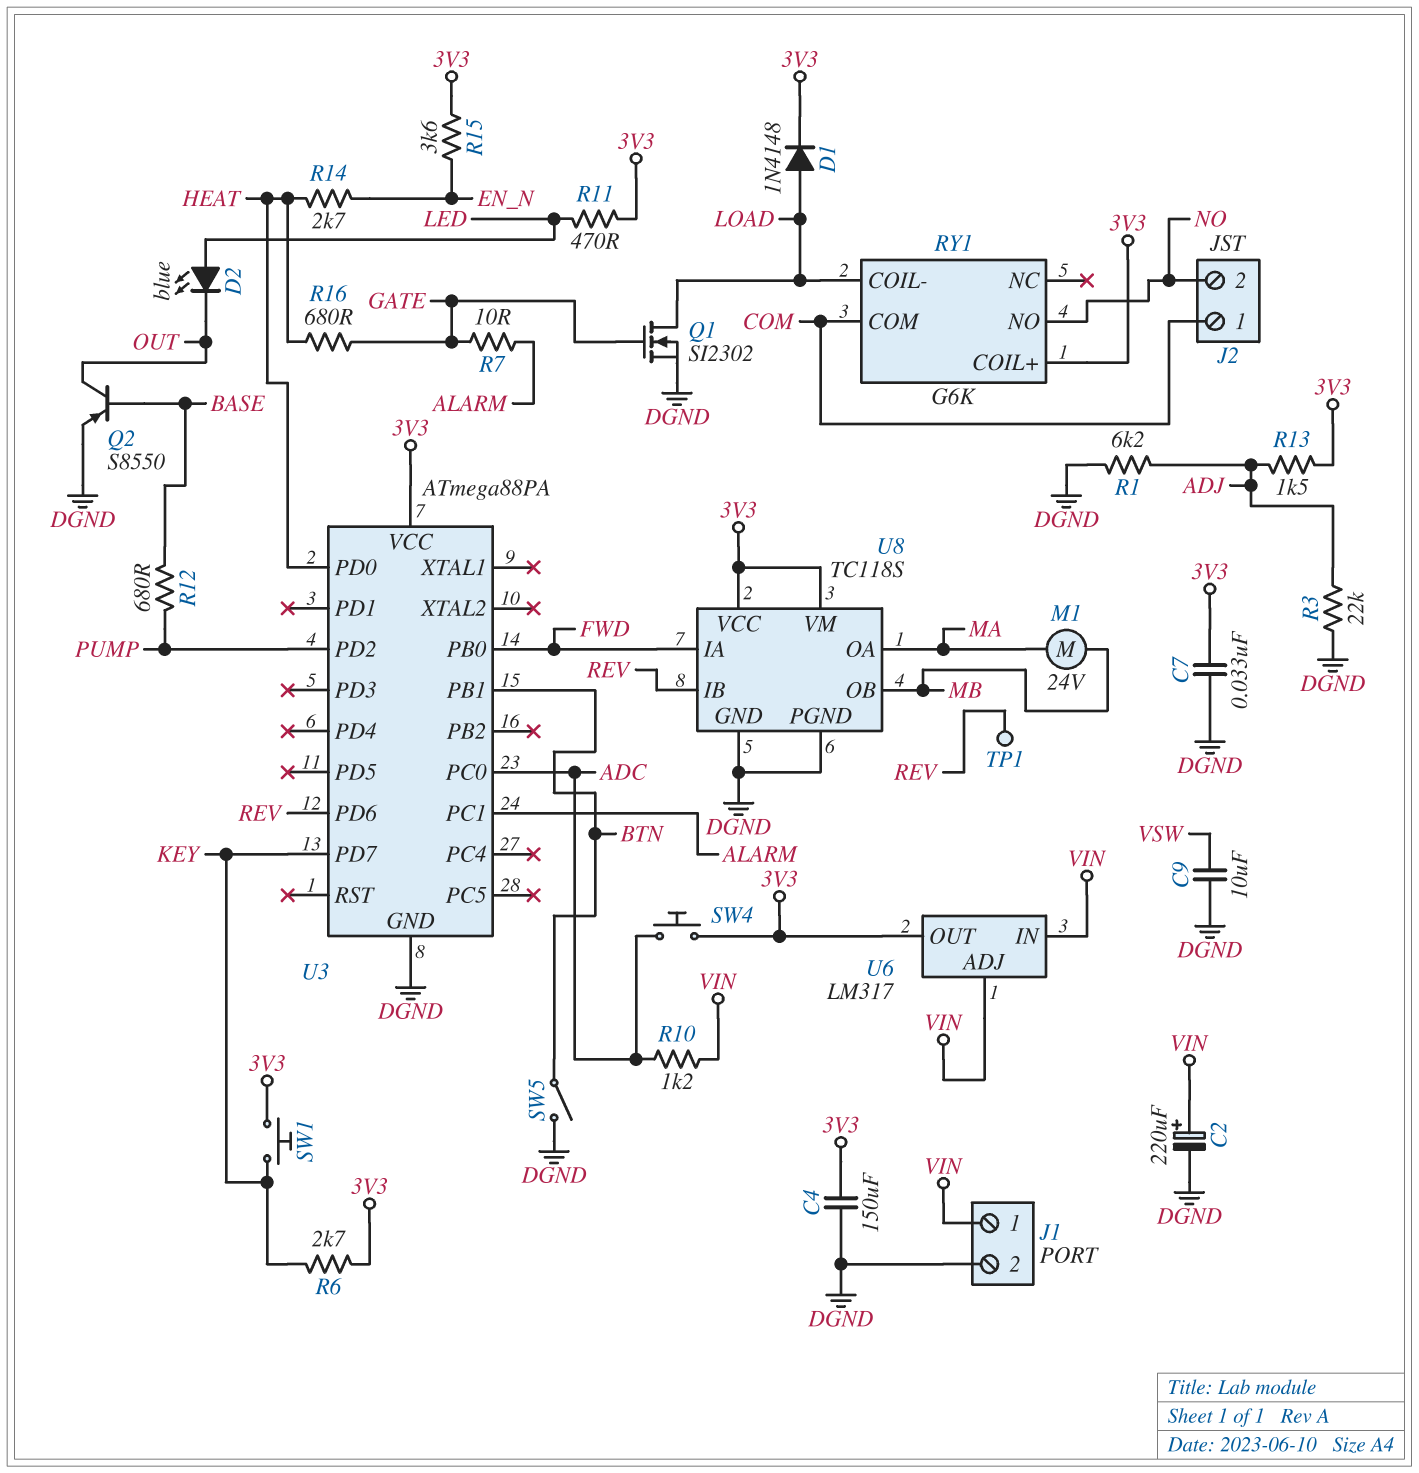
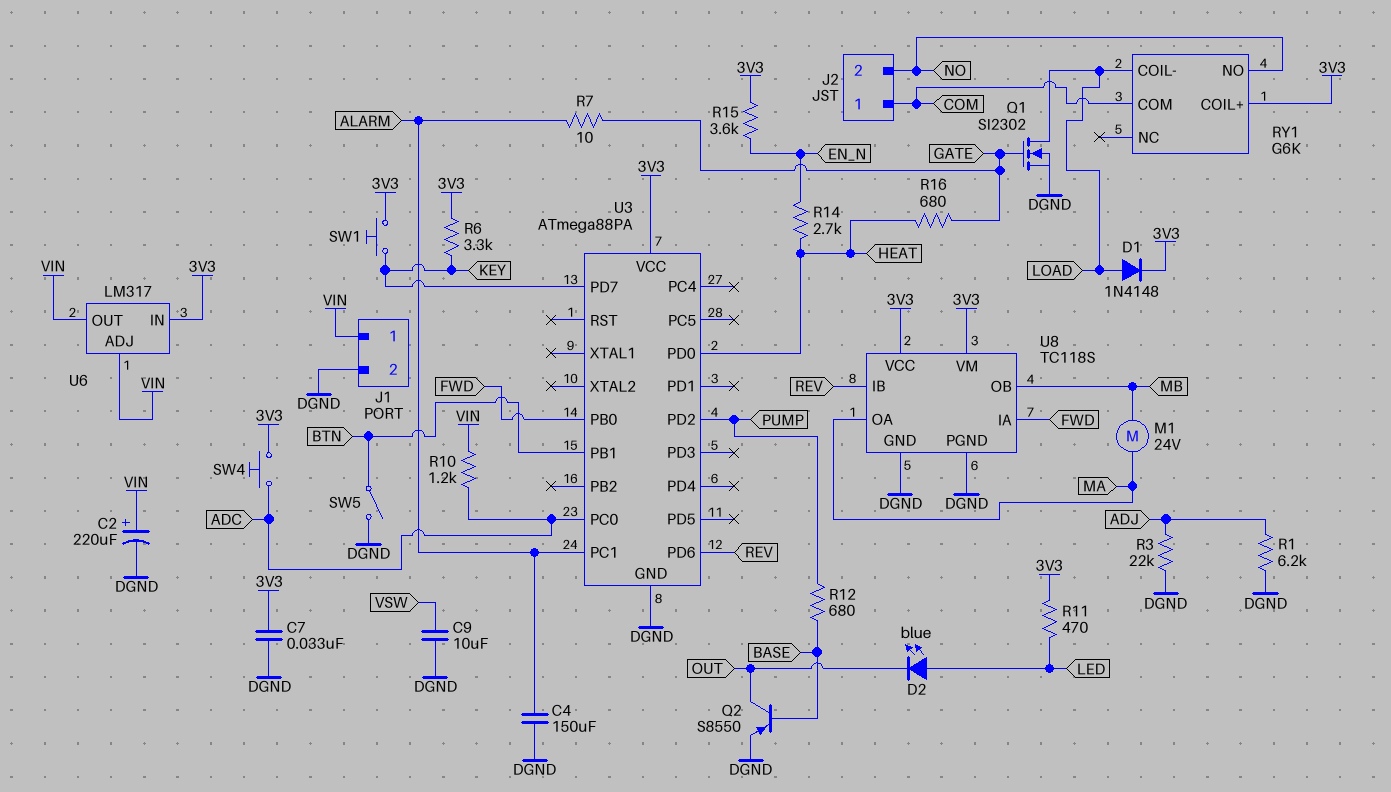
C4: 150uF (3V3, DGND) -> 150uF (ALARM, DGND)
R6: 2.7k (3V3, KEY) -> 3.3k (3V3, KEY)
R13: 1.5k (3V3, ADJ) -> none
TP1: test point (REV) -> none
U6 pin IN: VIN -> 3V3
U6 pin OUT: 3V3 -> VIN

